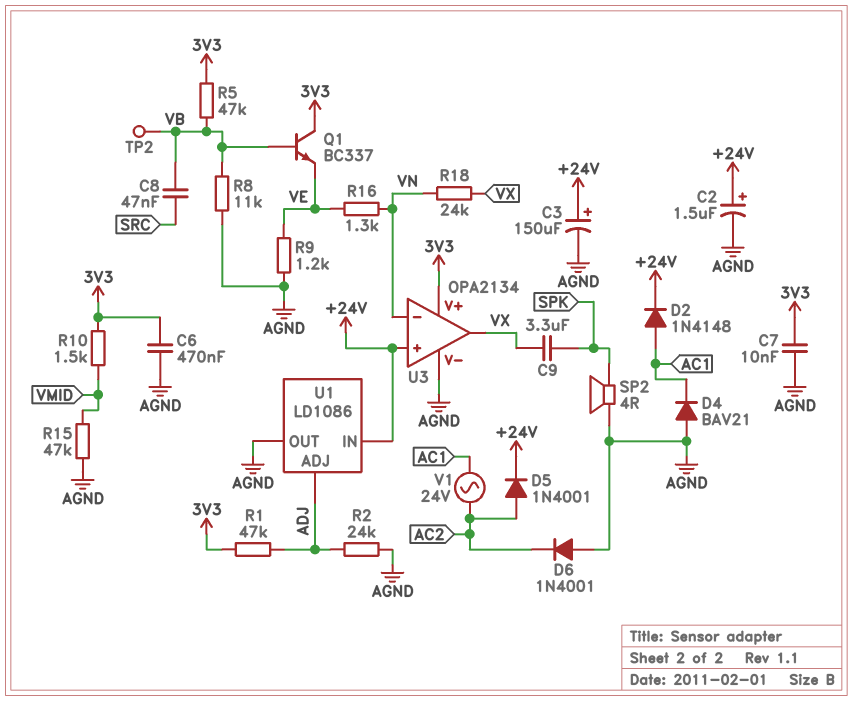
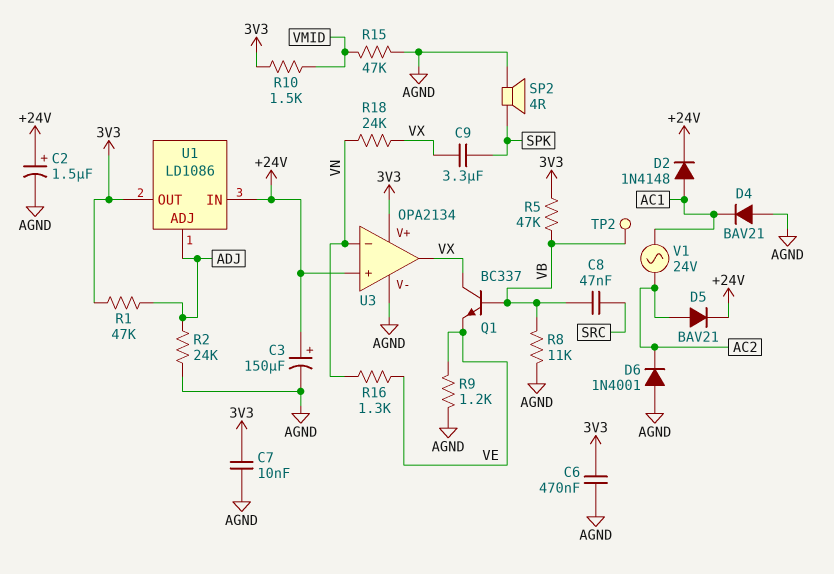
D5: diode 1N4001 (A AC2, K +24V) -> diode BAV21 (A AC2, K +24V)
Q1: NPN BC337 (B VB, C 3V3, E VE) -> NPN BC337 (B VB, C VX, E VE)
U1 pin OUT: AGND -> 3V3

